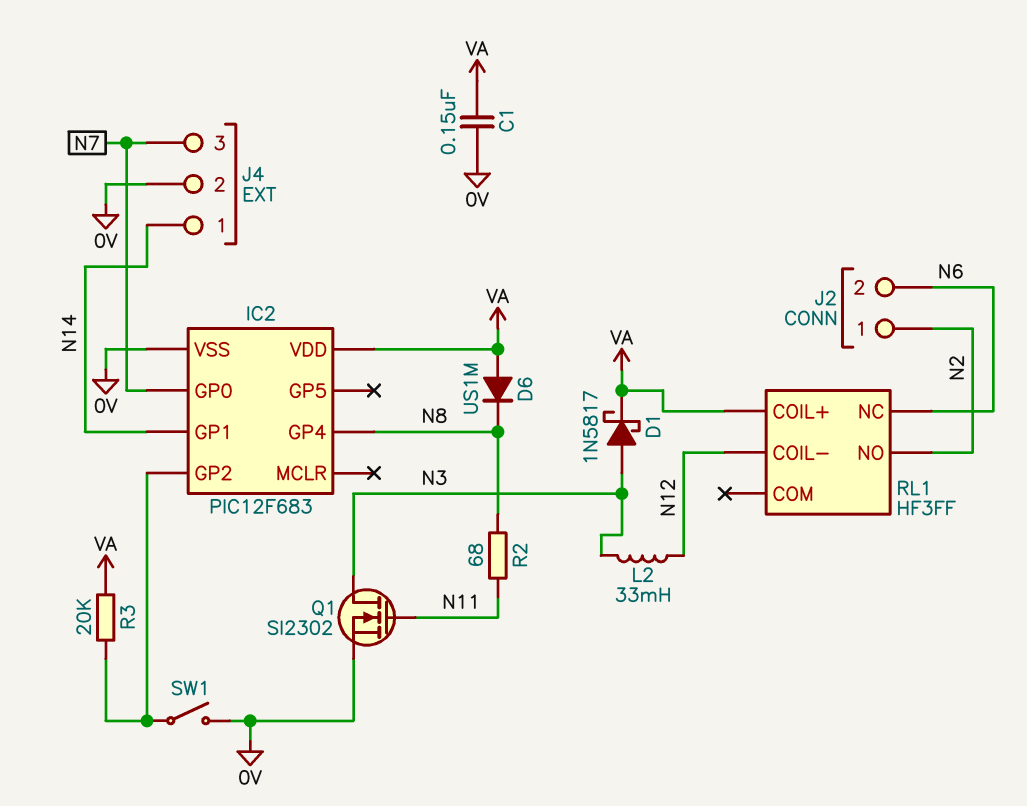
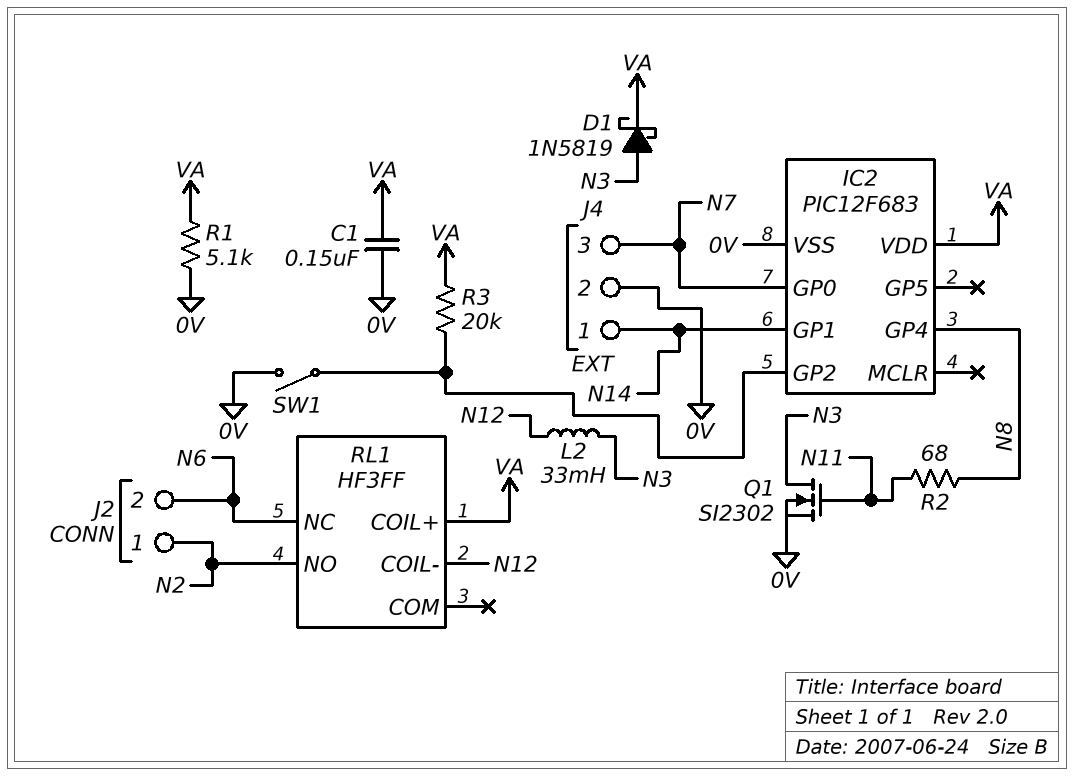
D1: schottky 1N5817 (A N3, K VA) -> schottky 1N5819 (A N3, K VA)
D6: diode US1M (A VA, K N8) -> none
R1: none -> 5.1k (0V, VA)

